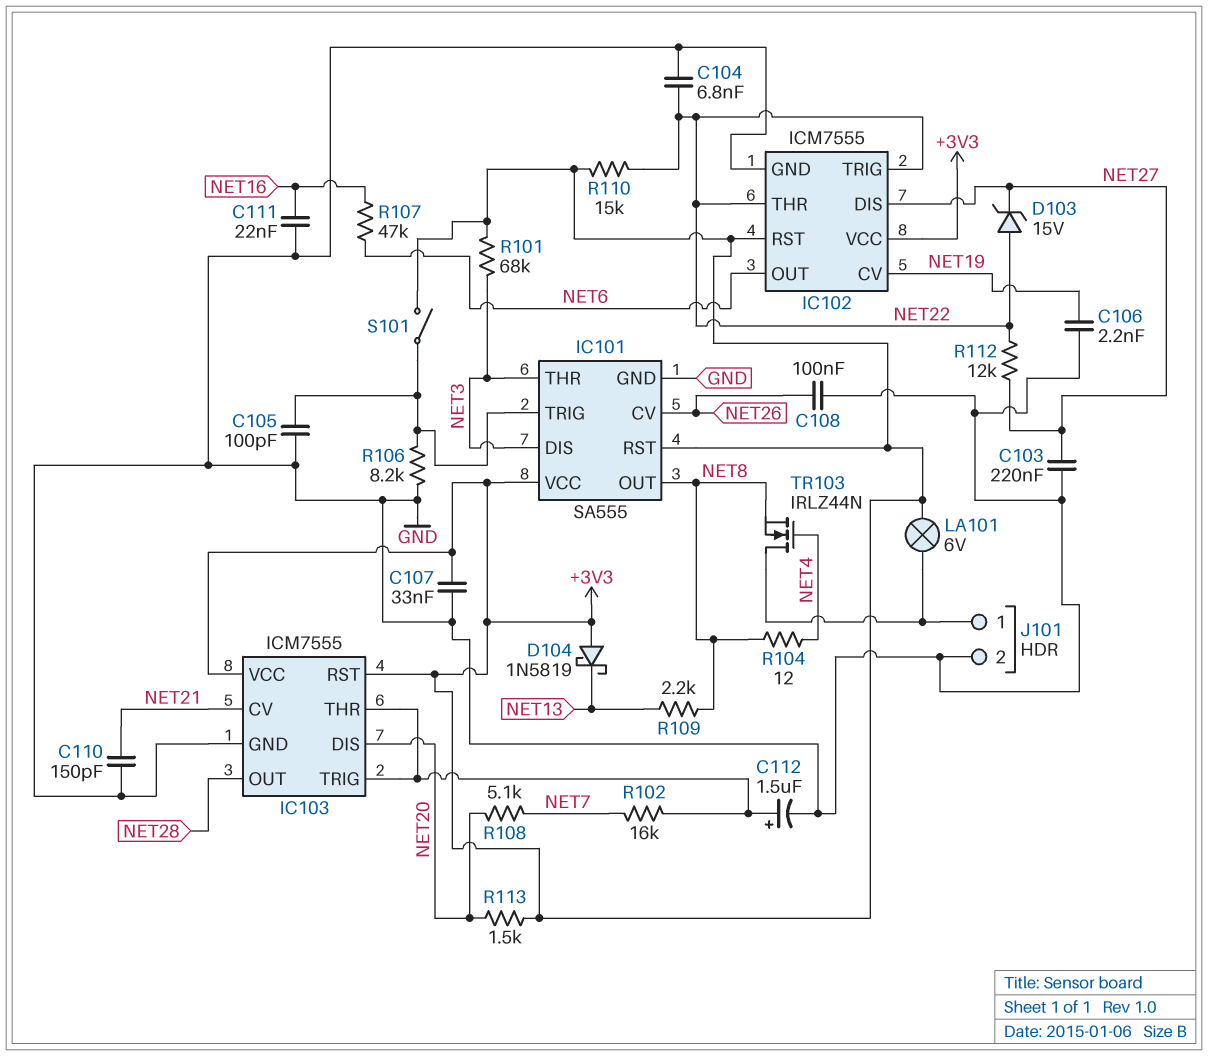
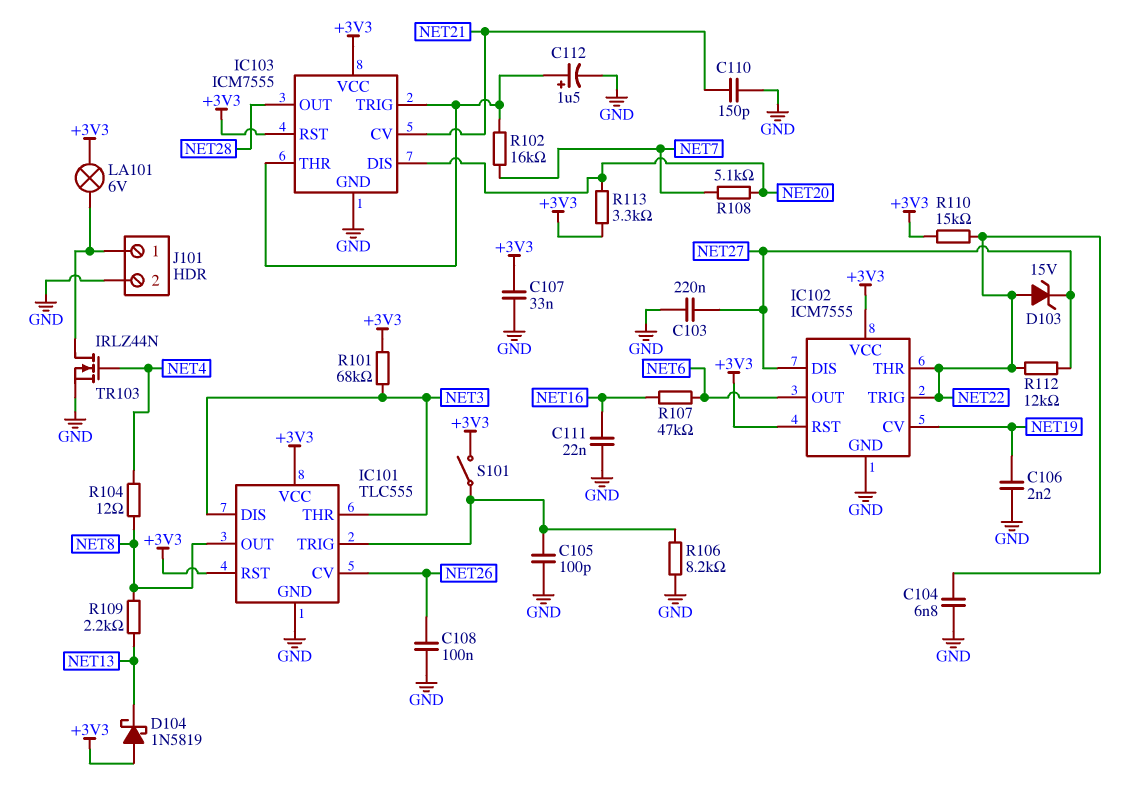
IC101: SA555 -> TLC555
R113: 1.5k (+3V3, NET20) -> 3.3k (+3V3, NET20)
TR103: NMOS IRLZ44N (G NET4, D J101/1, S NET8) -> NMOS IRLZ44N (G NET4, D J101/1, S GND)

